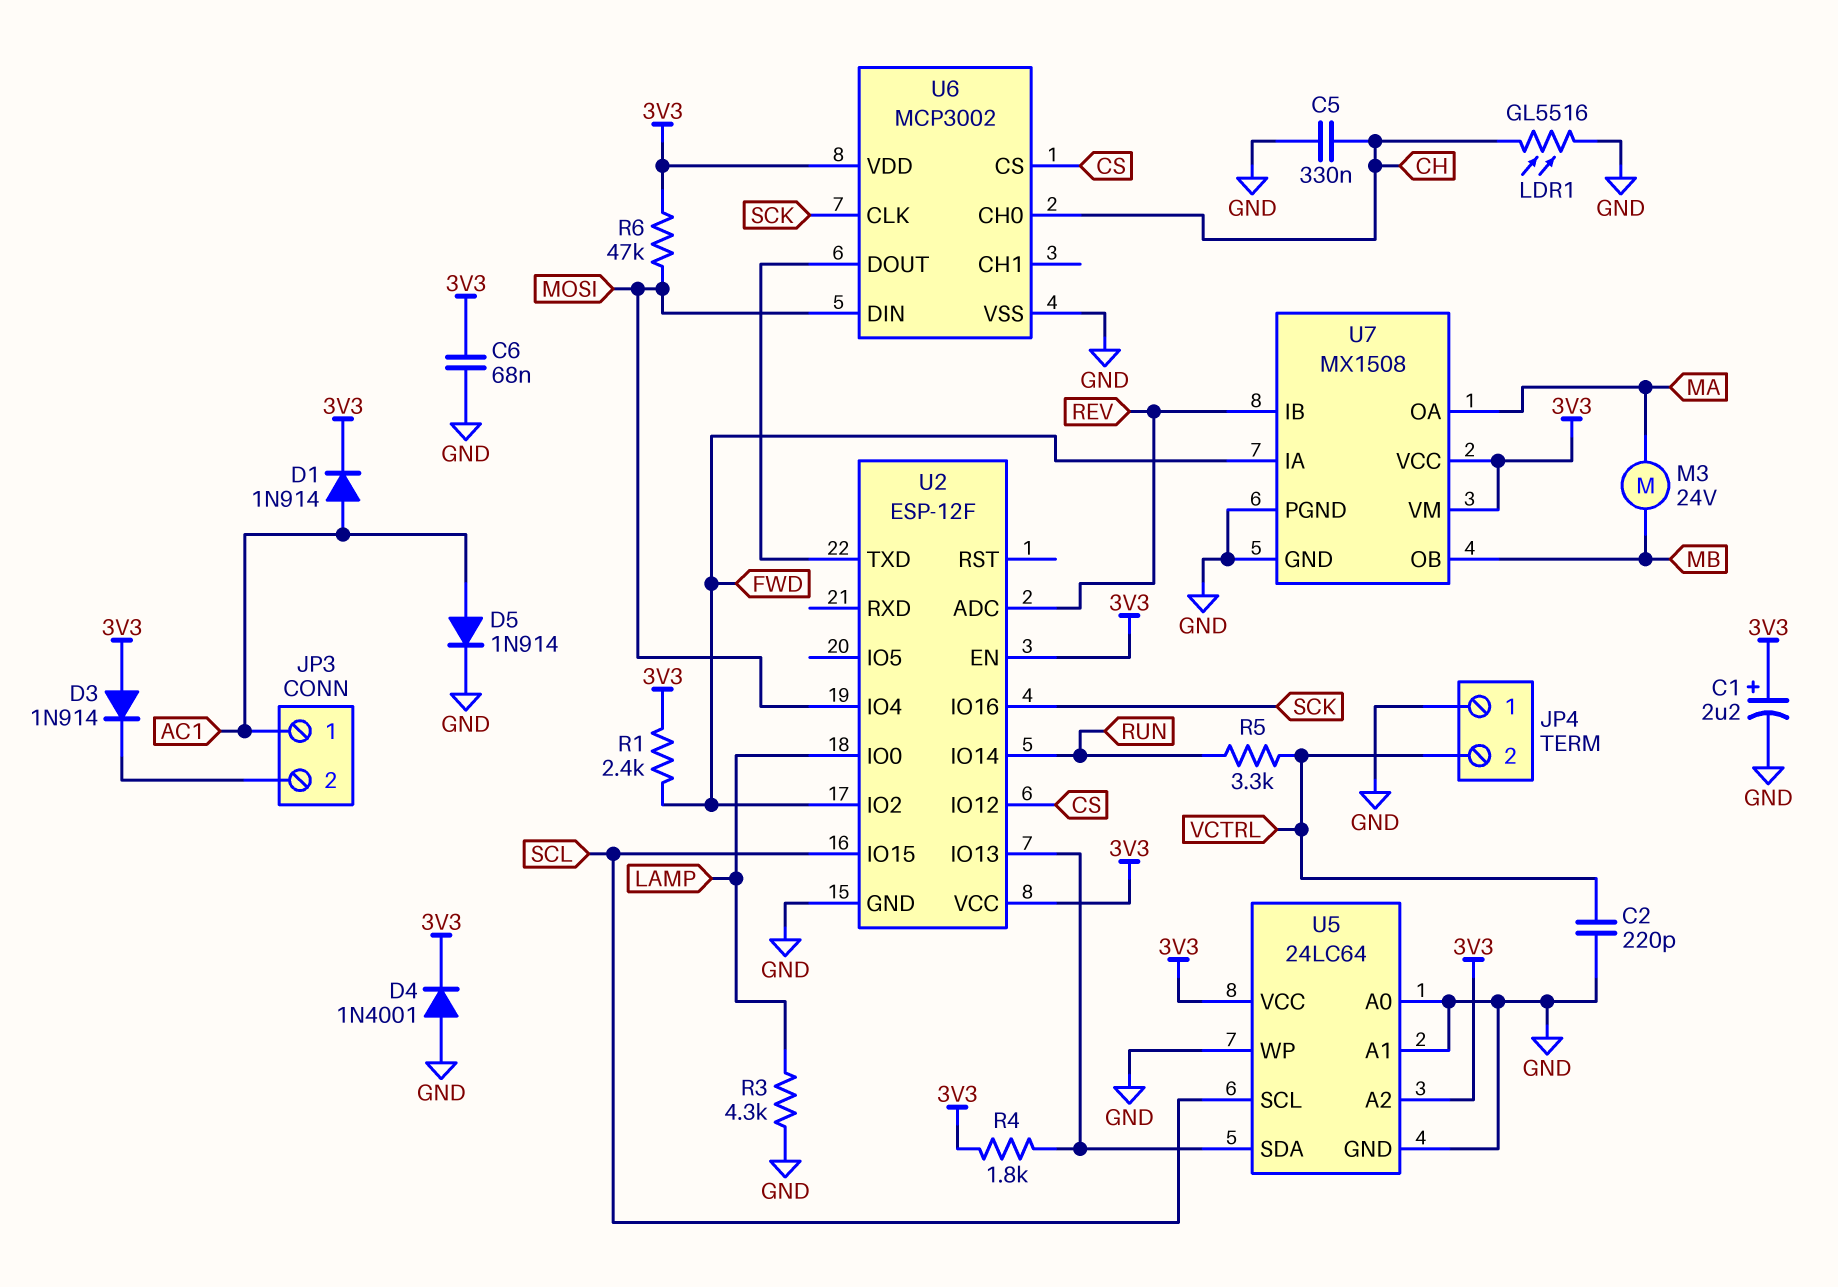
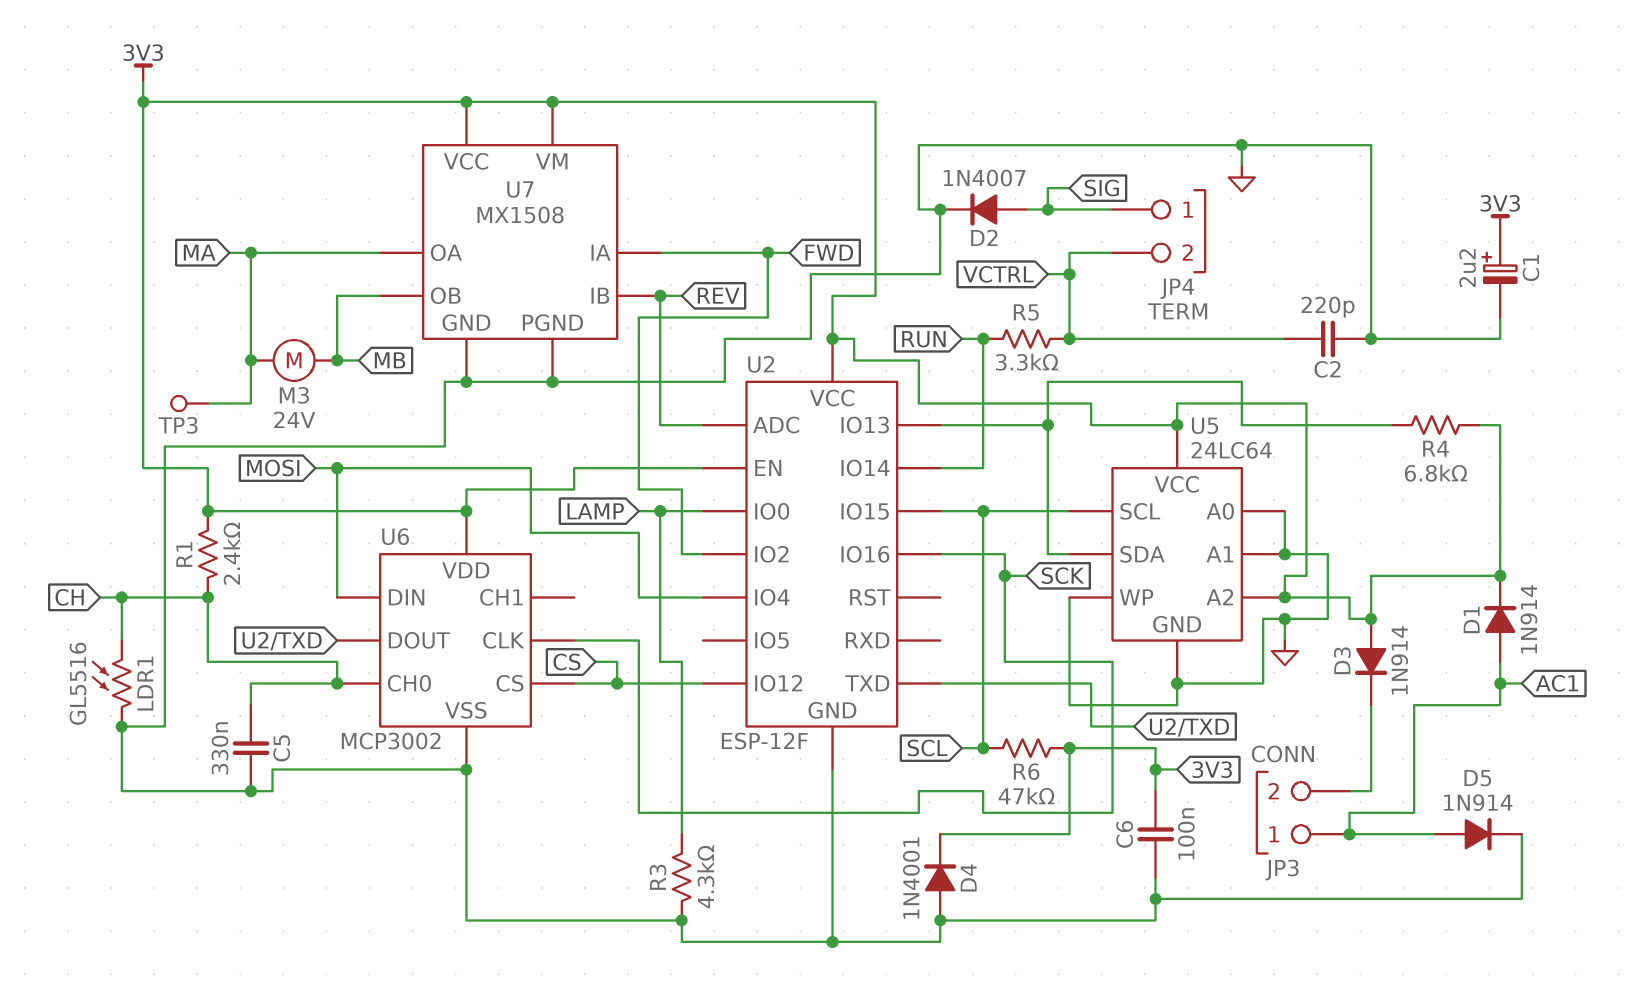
C6: 68nF (3V3, GND) -> 100nF (3V3, GND)
D2: none -> diode 1N4007 (A SIG, K GND)
JP4 pin 1: GND -> SIG
R1: 2.4k (3V3, FWD) -> 2.4k (3V3, CH)
R4: 1.8k (3V3, U2/IO13) -> 6.8k (3V3, U2/IO13)
R6: 47k (3V3, MOSI) -> 47k (3V3, SCL)
TP3: none -> test point (MA)

